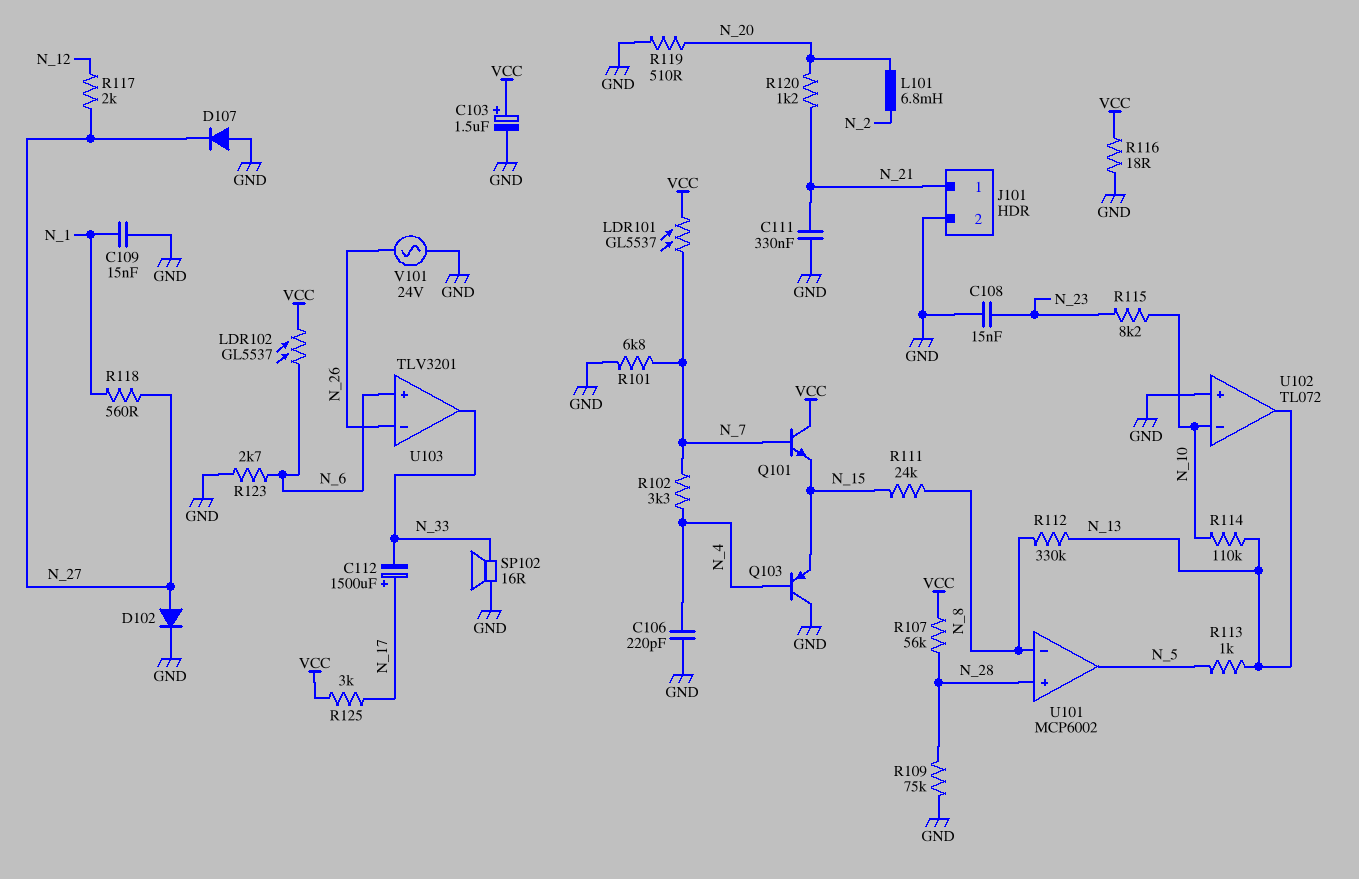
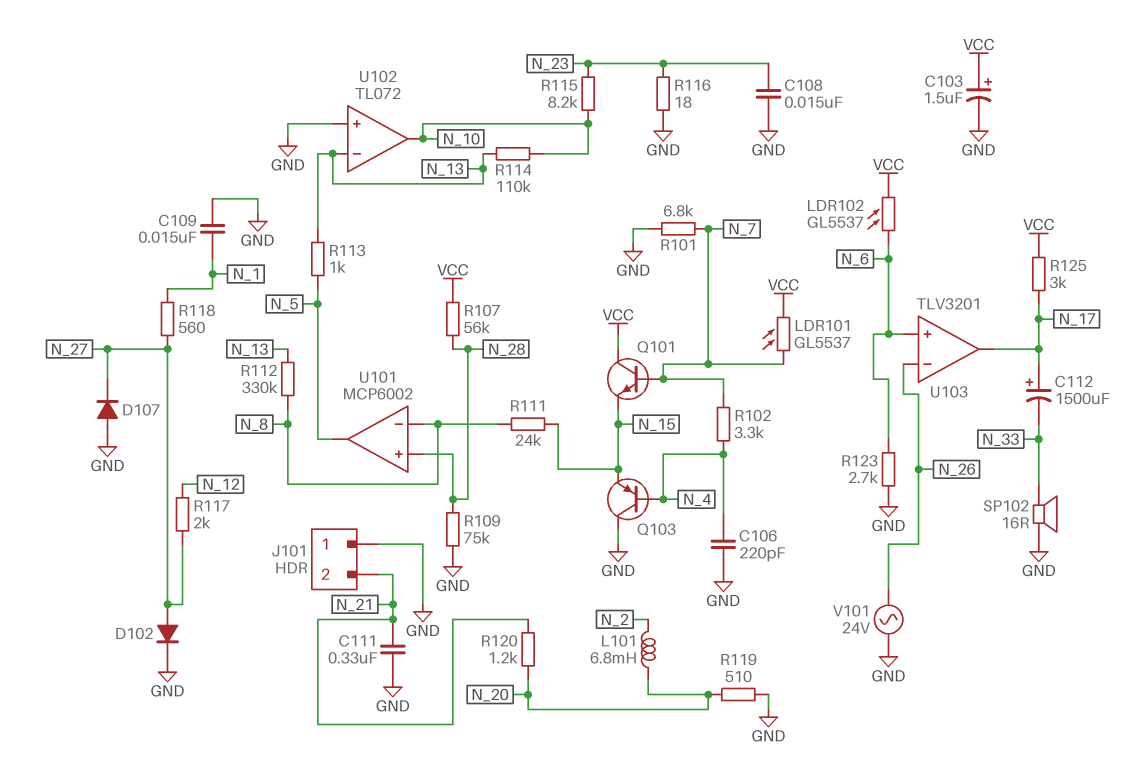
J101 pin 1: N_21 -> GND
J101 pin 2: GND -> N_21
R116: 18 (GND, VCC) -> 18 (GND, N_23)
U102 pin in-: N_10 -> N_13
U102 pin out: N_13 -> N_10
U103 pin out: N_33 -> N_17

